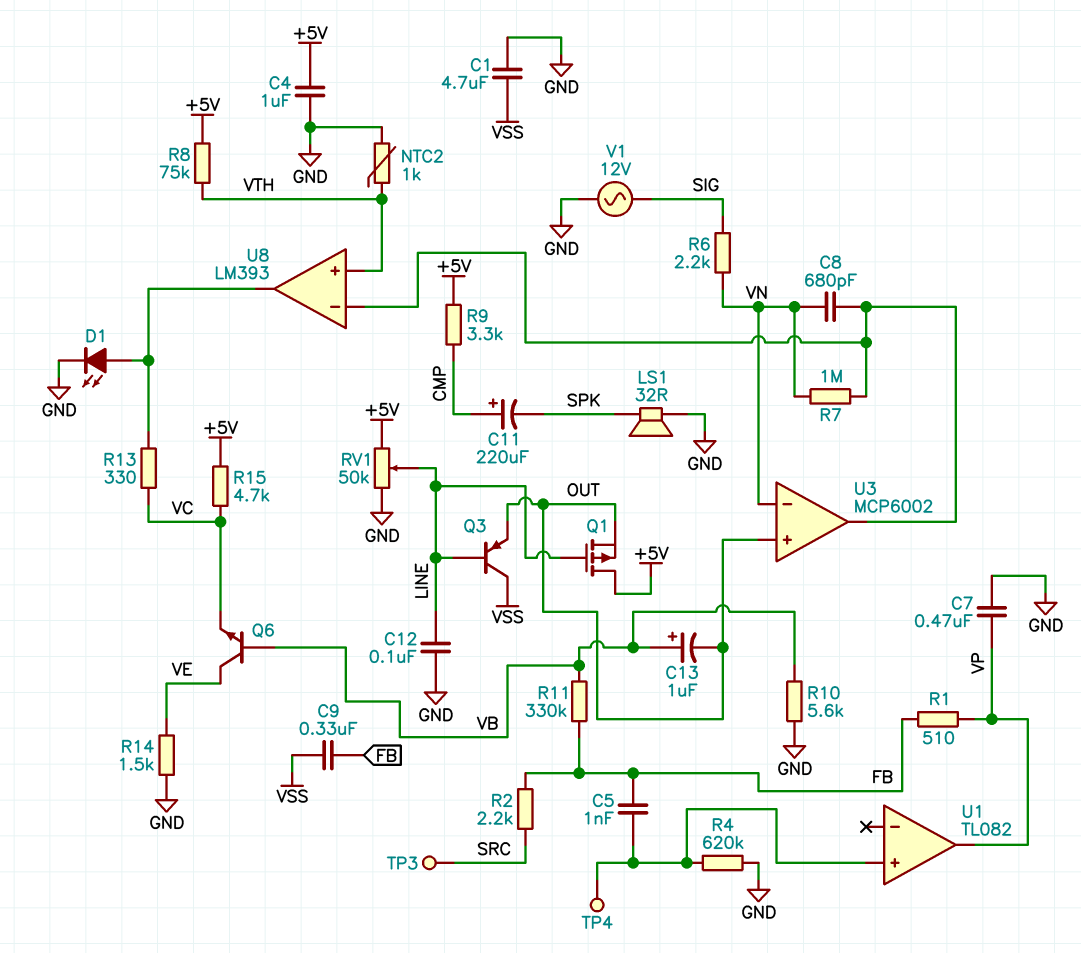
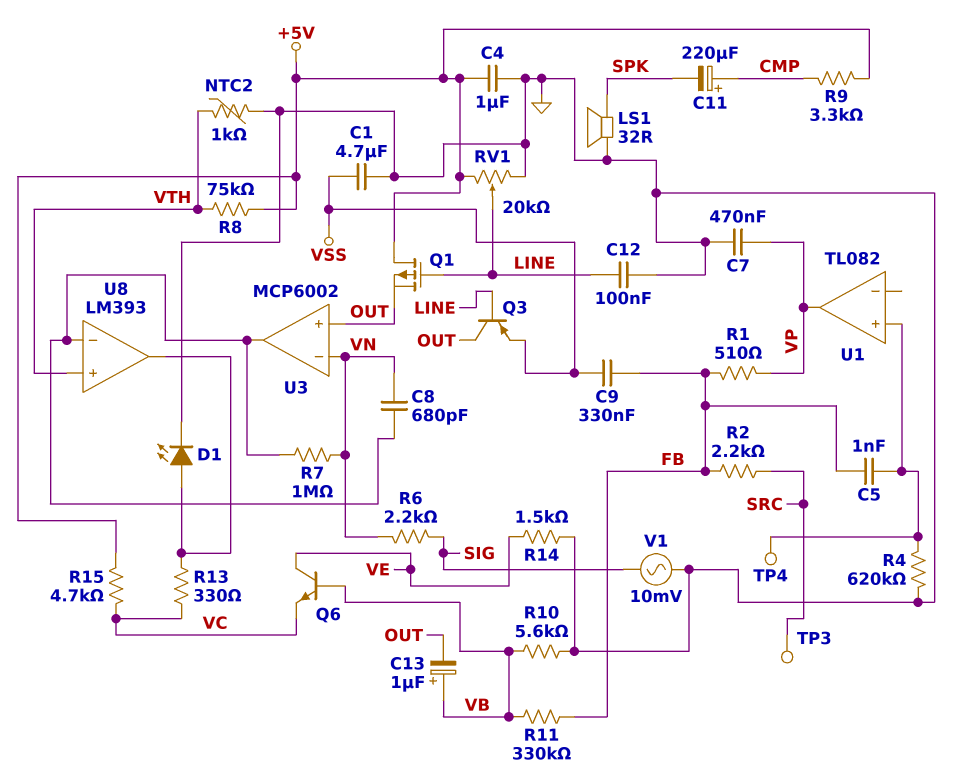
Q3: PNP (B LINE, C VSS, E OUT) -> PNP (B LINE, C OUT, E VSS)
RV1: 50k (+5V, GND, wiper LINE) -> 20k (+5V, GND, wiper LINE)
V1: AC 12V (GND, SIG) -> AC 10mV (GND, SIG)

